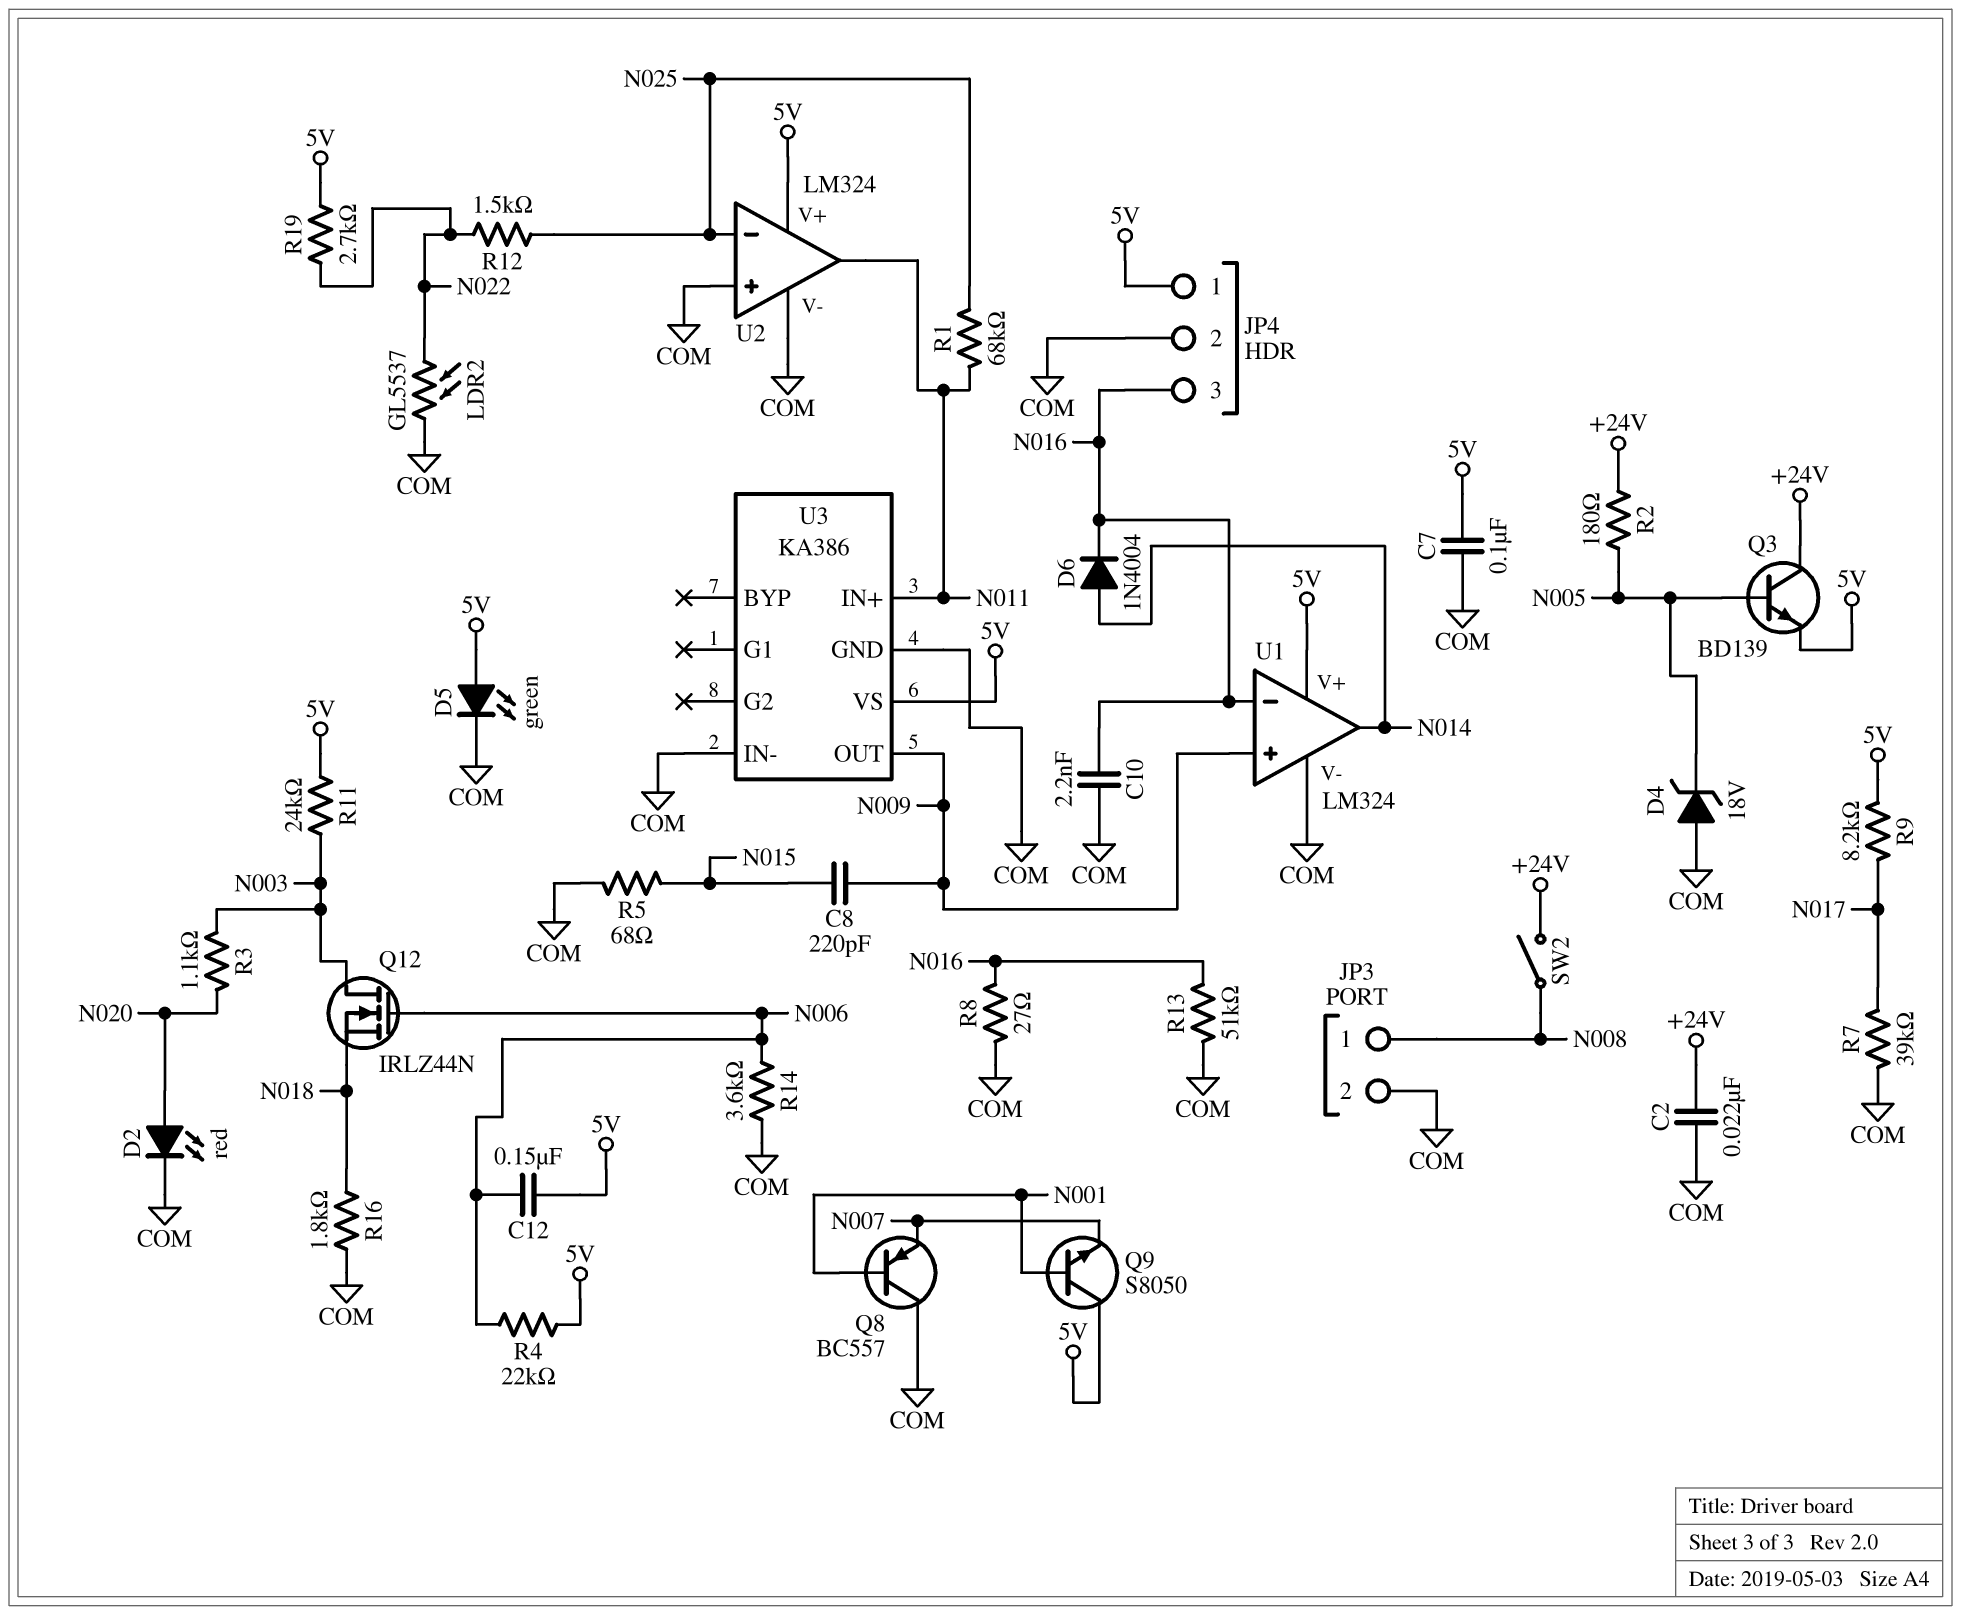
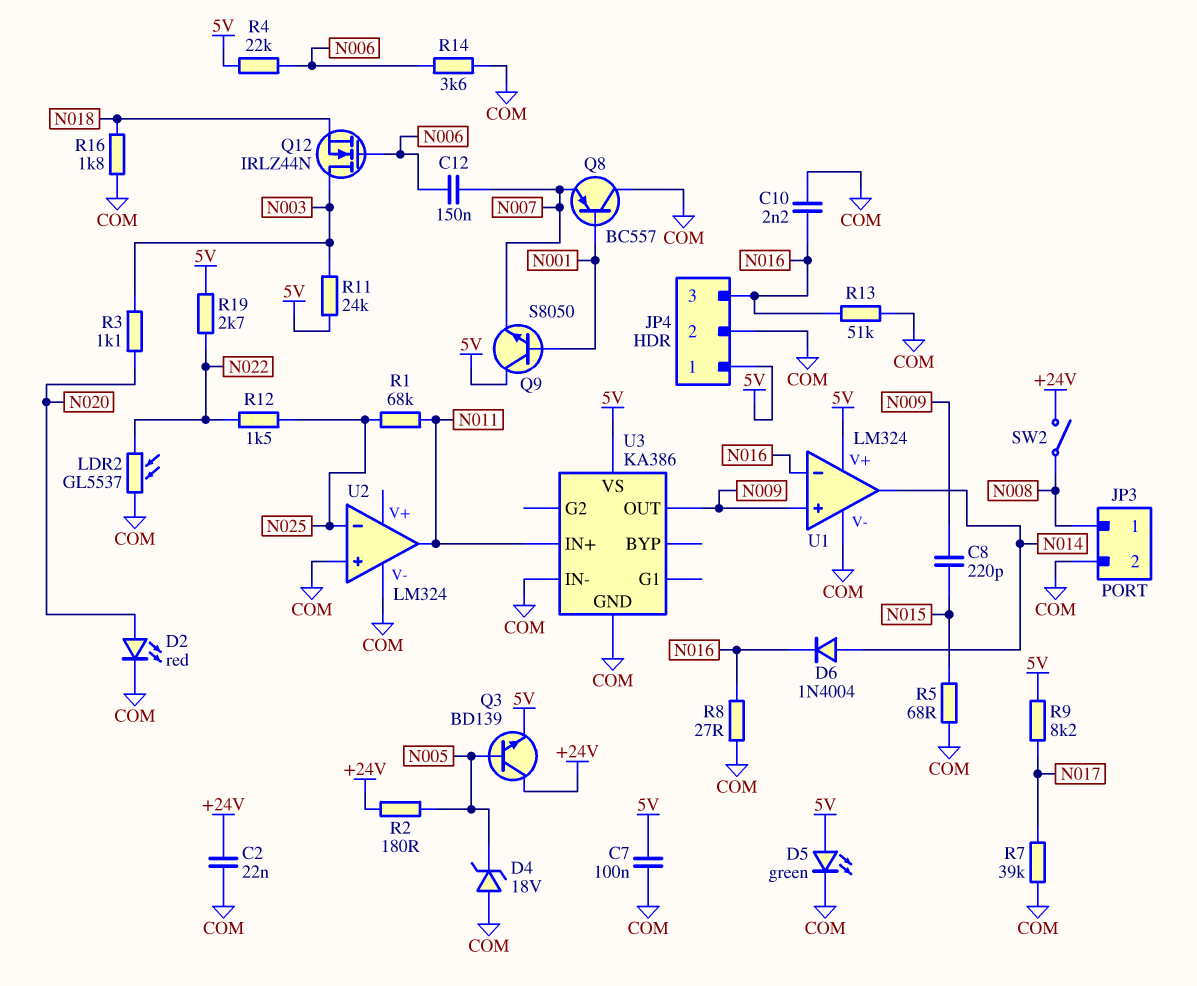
C12: 150nF (5V, N006) -> 150nF (N006, N007)
U2 pin V+: 5V -> none

